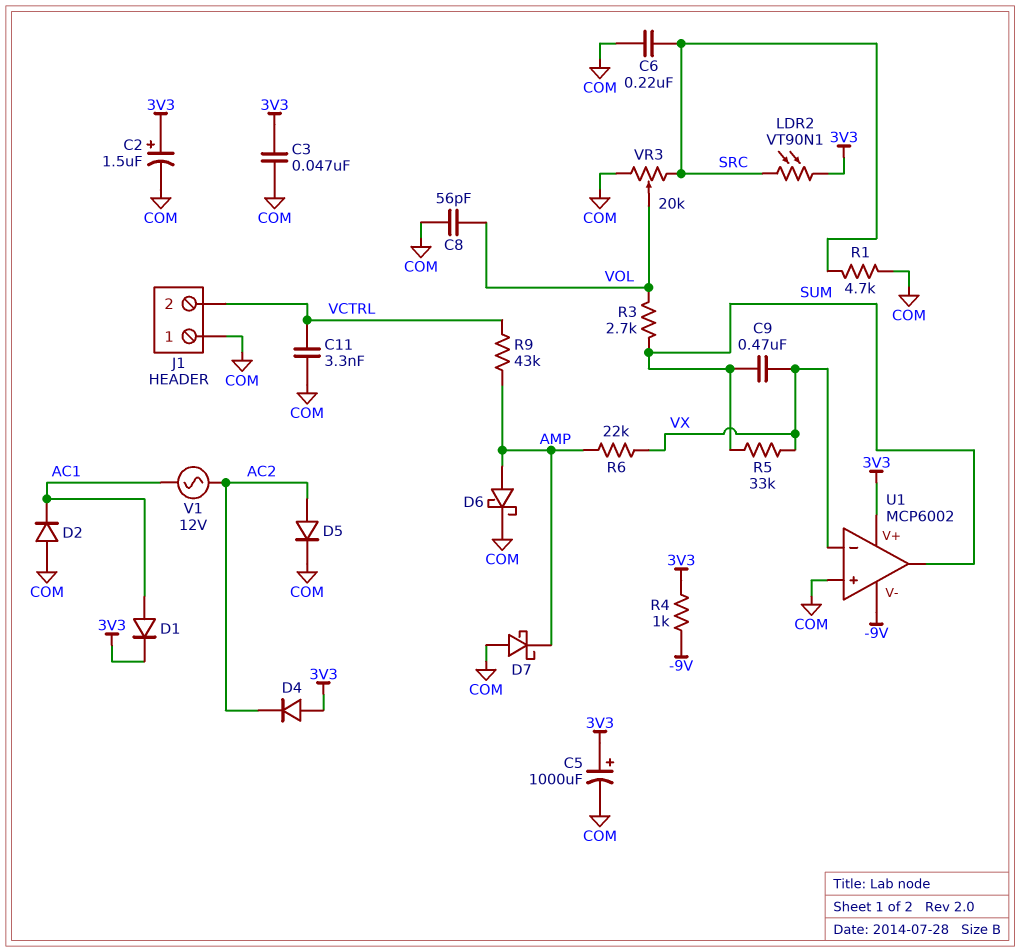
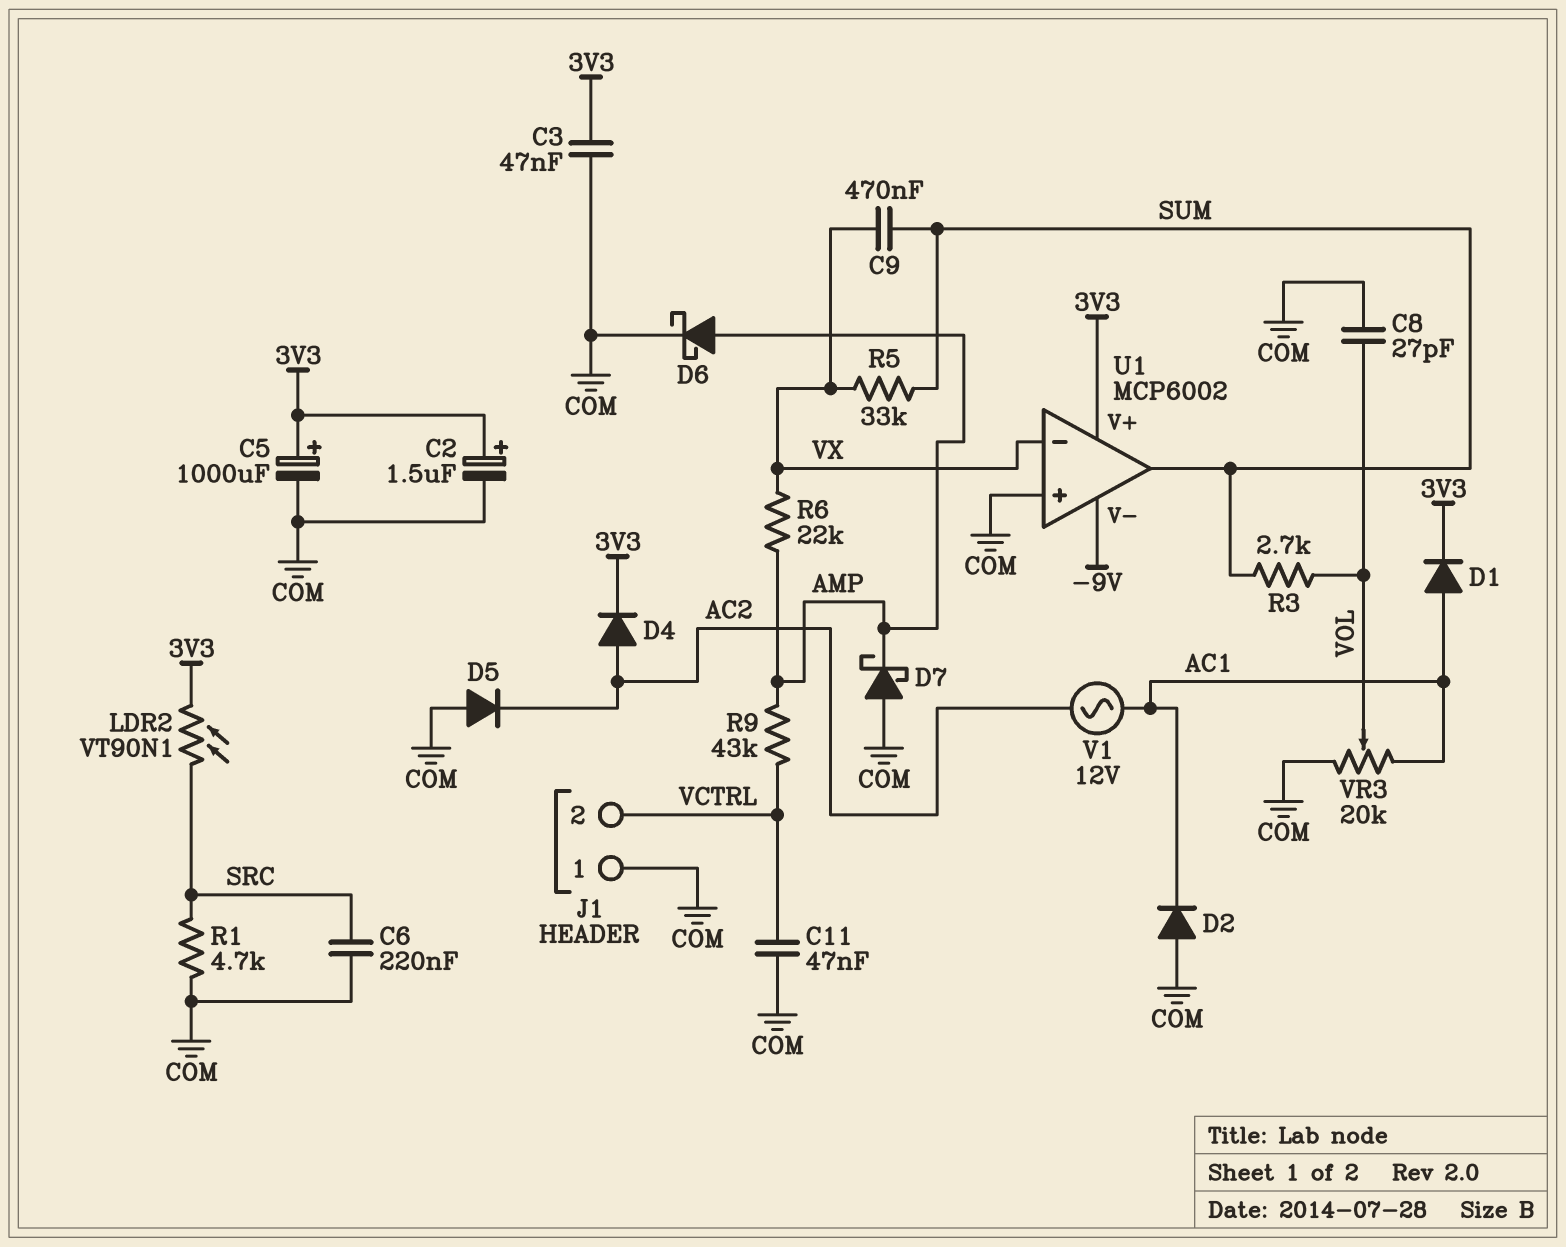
C8: 56pF (COM, VOL) -> 27pF (COM, VOL)
C11: 3.3nF (COM, VCTRL) -> 47nF (COM, VCTRL)
D4: diode (A 3V3, K AC2) -> diode (A AC2, K 3V3)
D5: diode (A AC2, K COM) -> diode (A COM, K AC2)
R4: 1k (-9V, 3V3) -> none
VR3: 20k (COM, SRC, wiper VOL) -> 20k (AC1, COM, wiper VOL)

